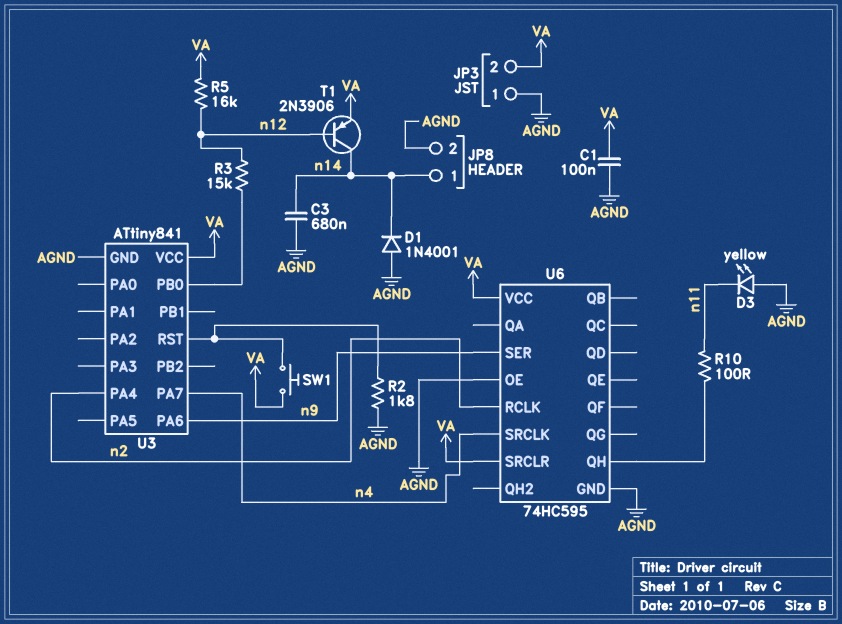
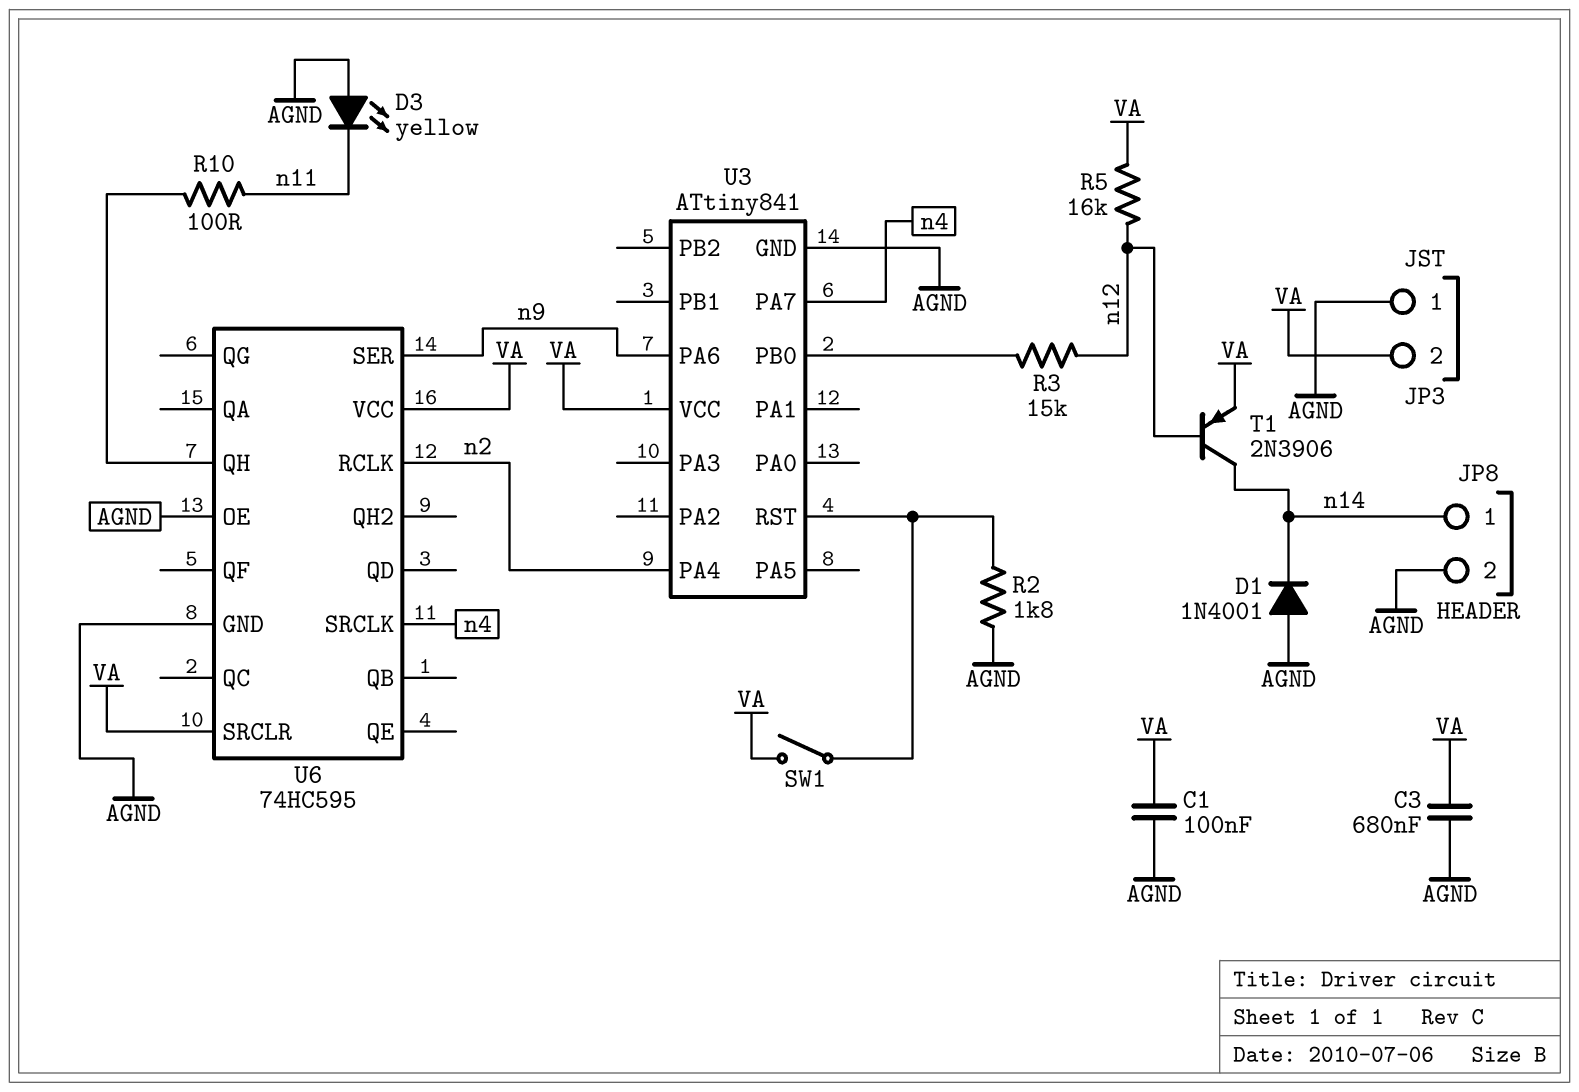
C3: 680nF (AGND, n14) -> 680nF (AGND, VA)
SW1: button (U3/RST, VA) -> switch (U3/RST, VA)

